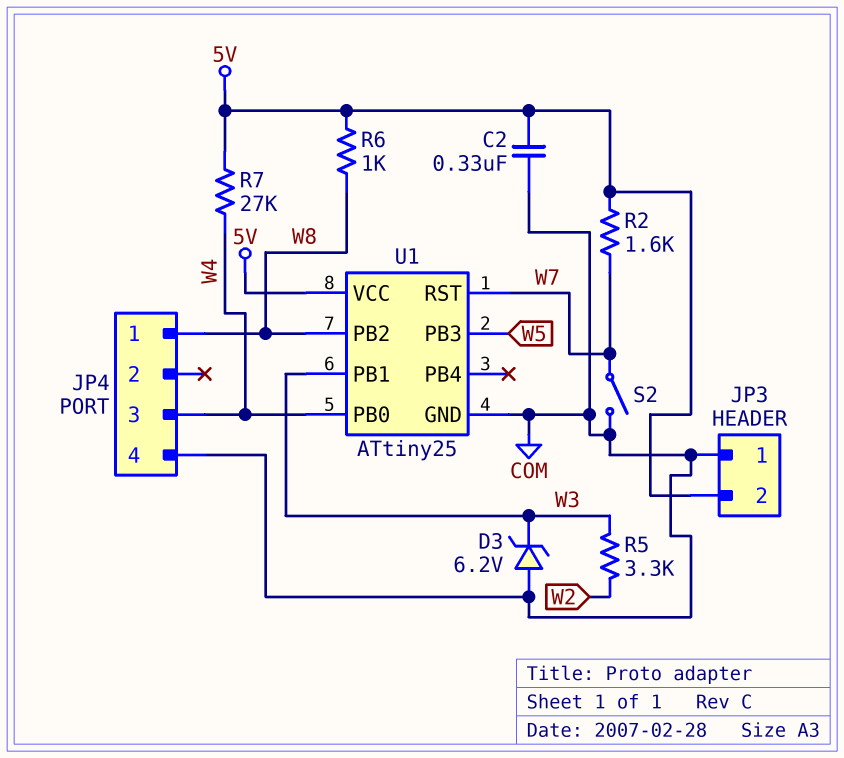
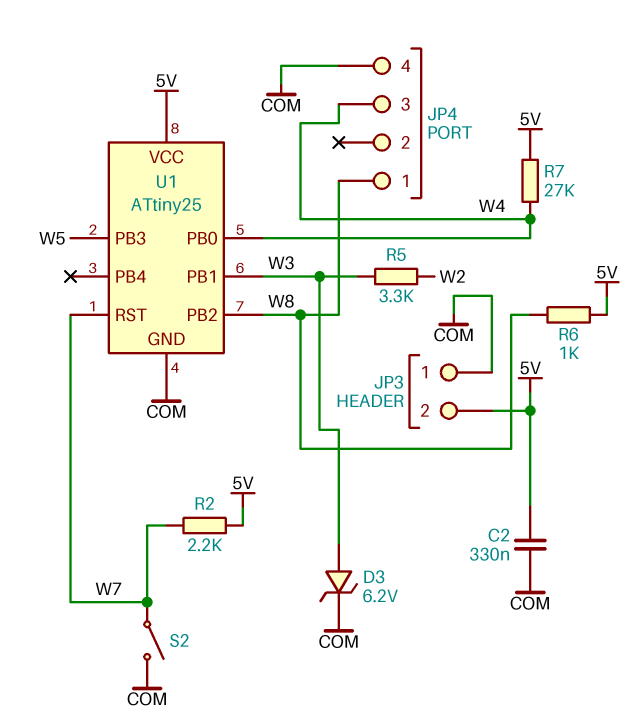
D3: zener 6.2V (A COM, K W3) -> zener 6.2V (A W3, K COM)
R2: 1.6k (5V, W7) -> 2.2k (5V, W7)

